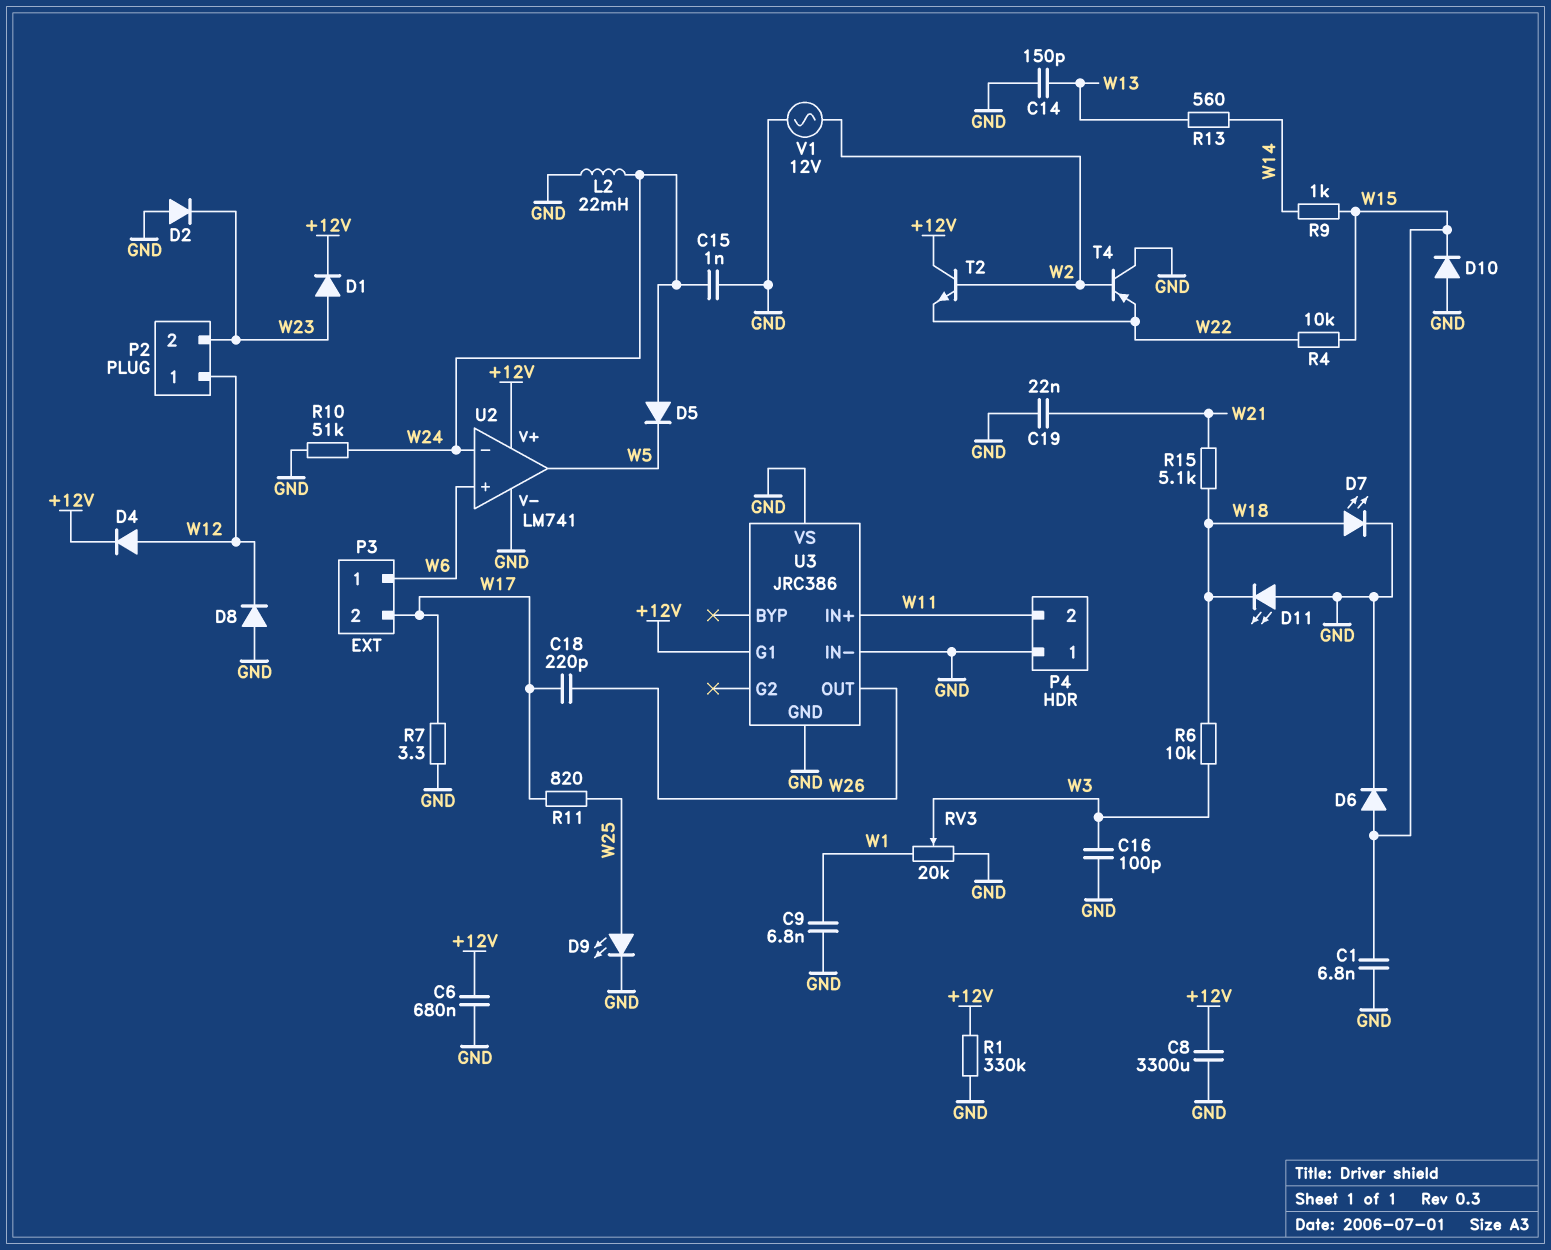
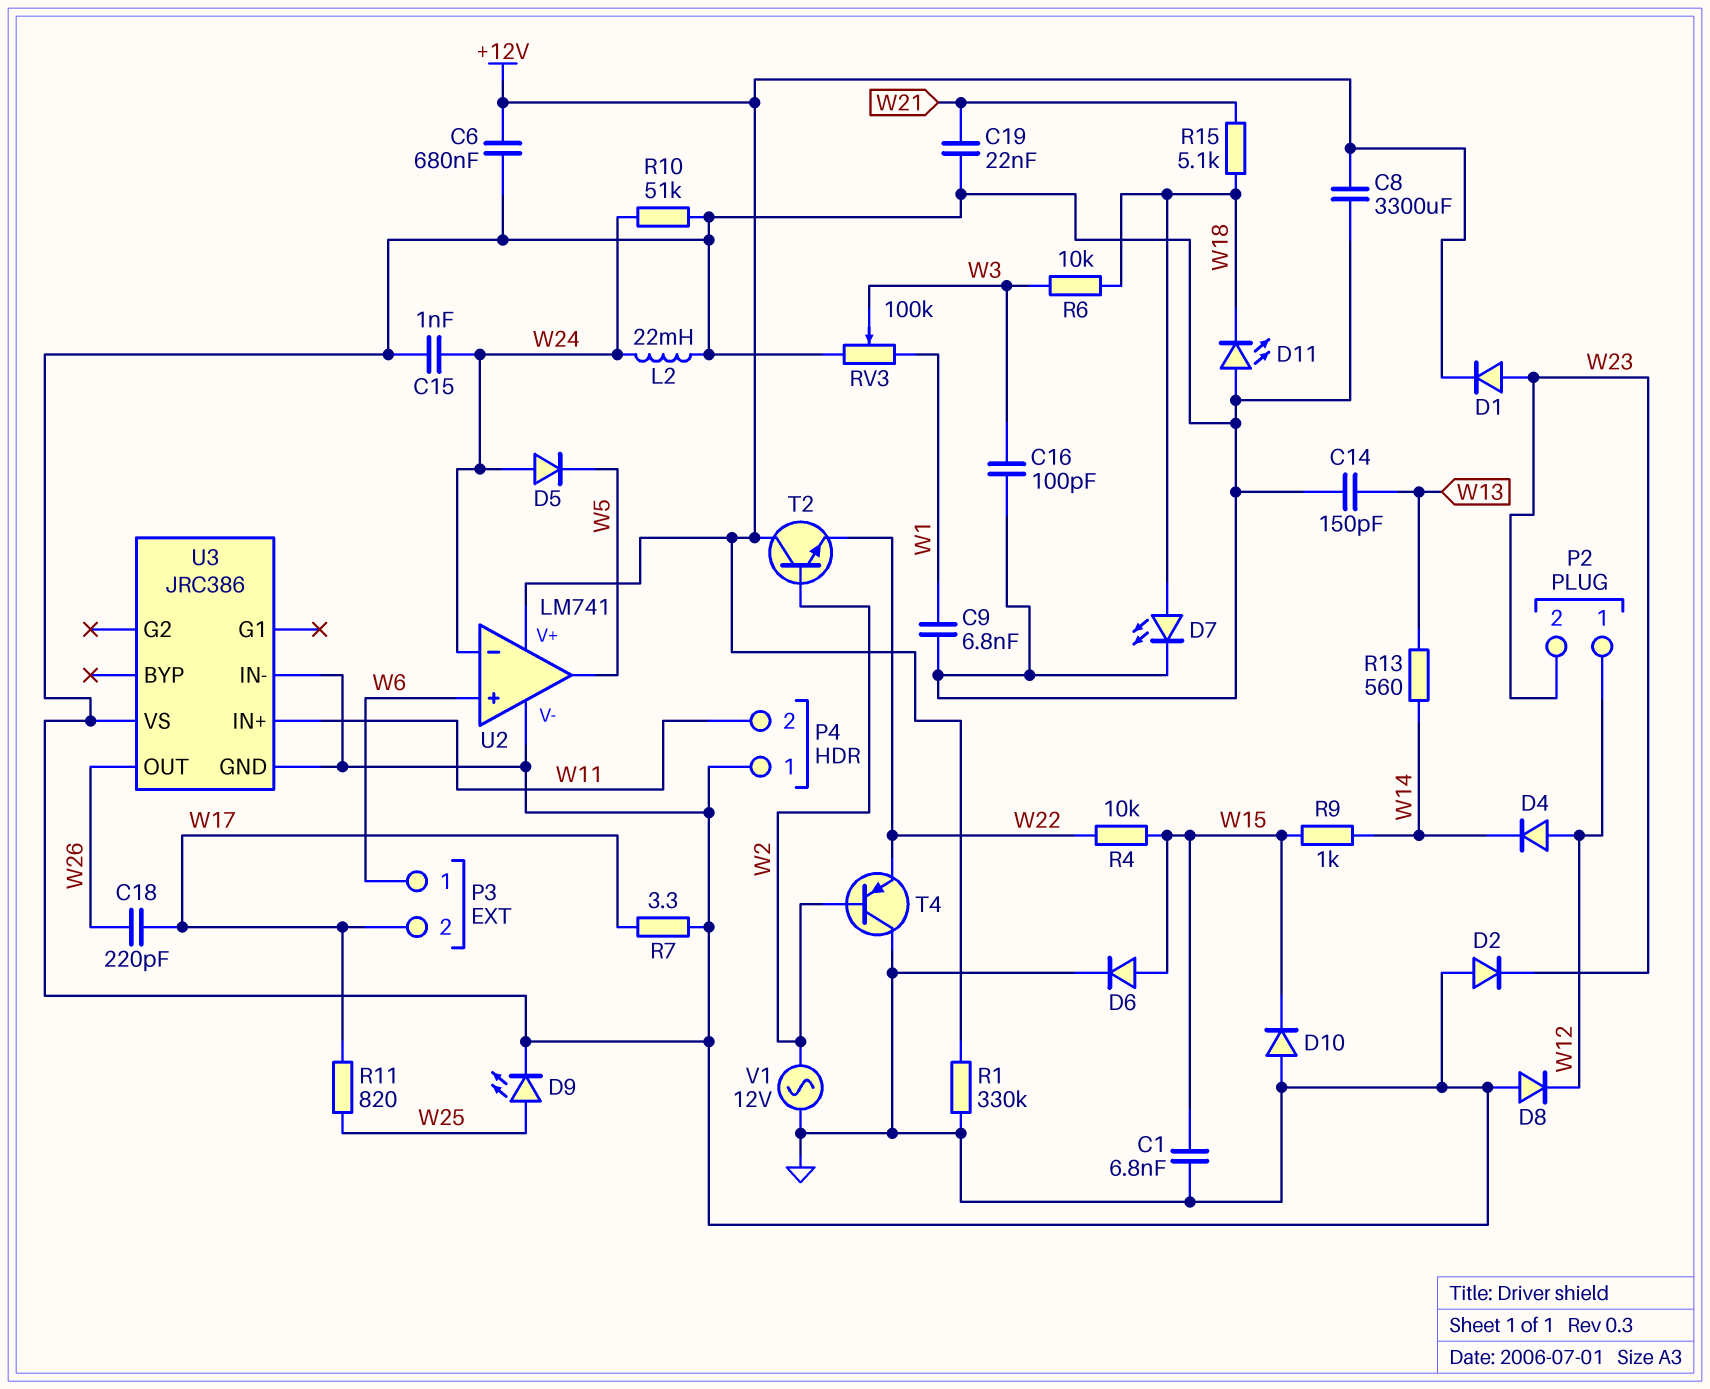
D4: diode (A W12, K +12V) -> diode (A W12, K W14)
RV3: 20k (GND, W1, wiper W3) -> 100k (GND, W1, wiper W3)
U3 pin G1: +12V -> none

